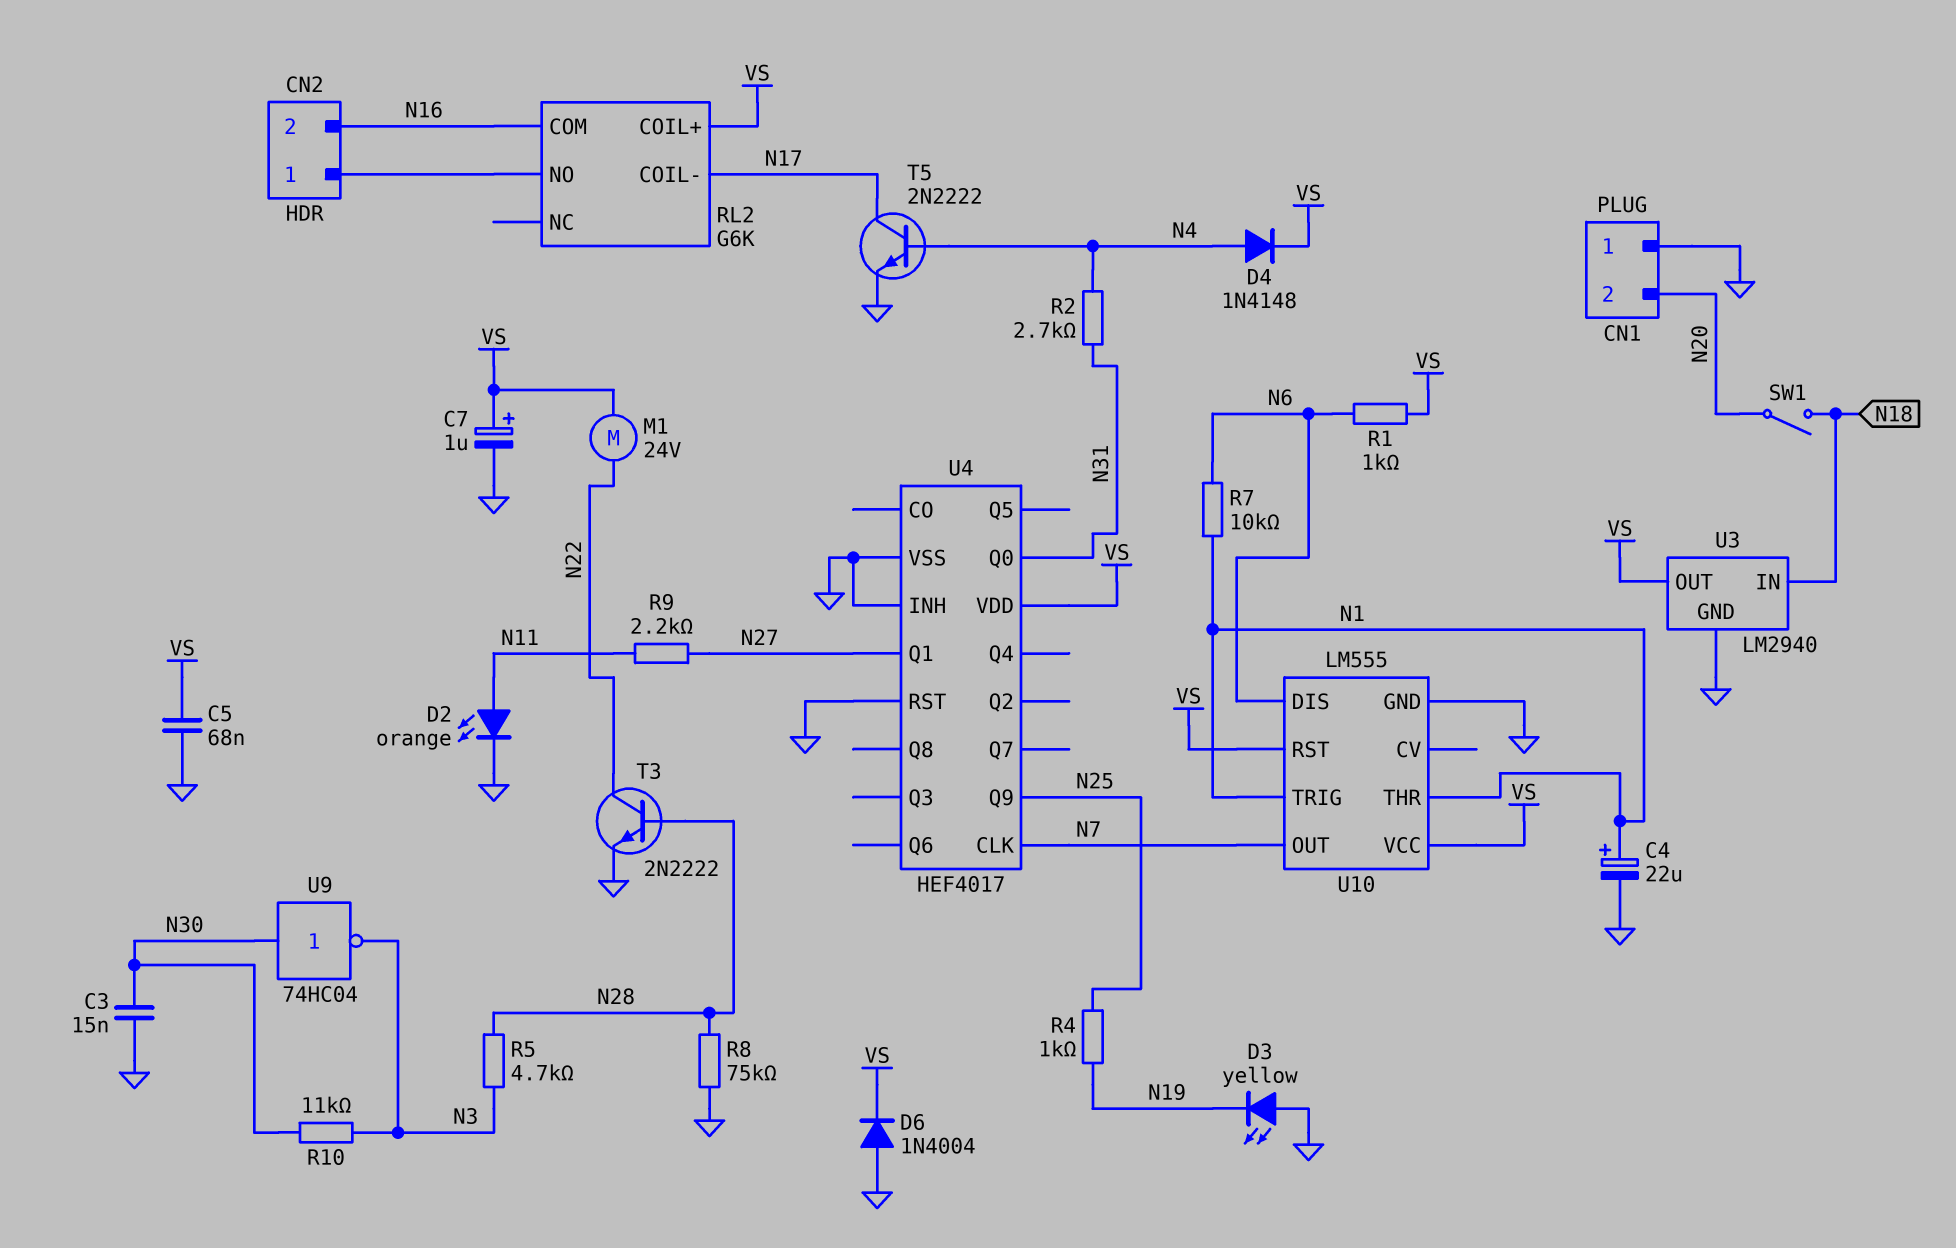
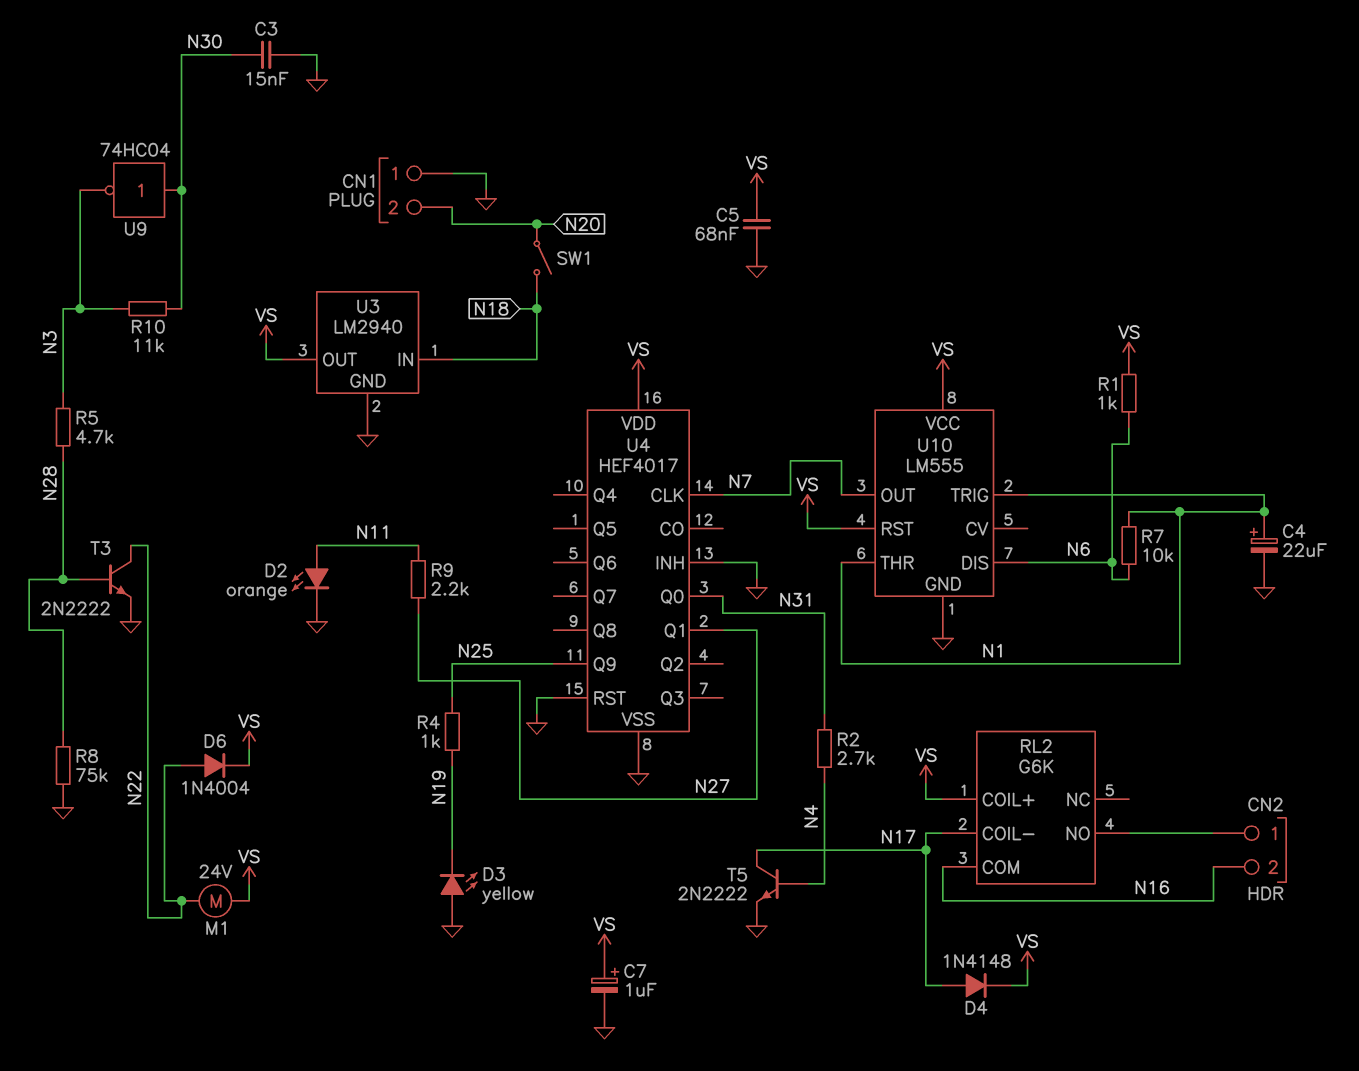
D4: diode 1N4148 (A N4, K VS) -> diode 1N4148 (A N17, K VS)
D6: diode 1N4004 (A GND, K VS) -> diode 1N4004 (A N22, K VS)

